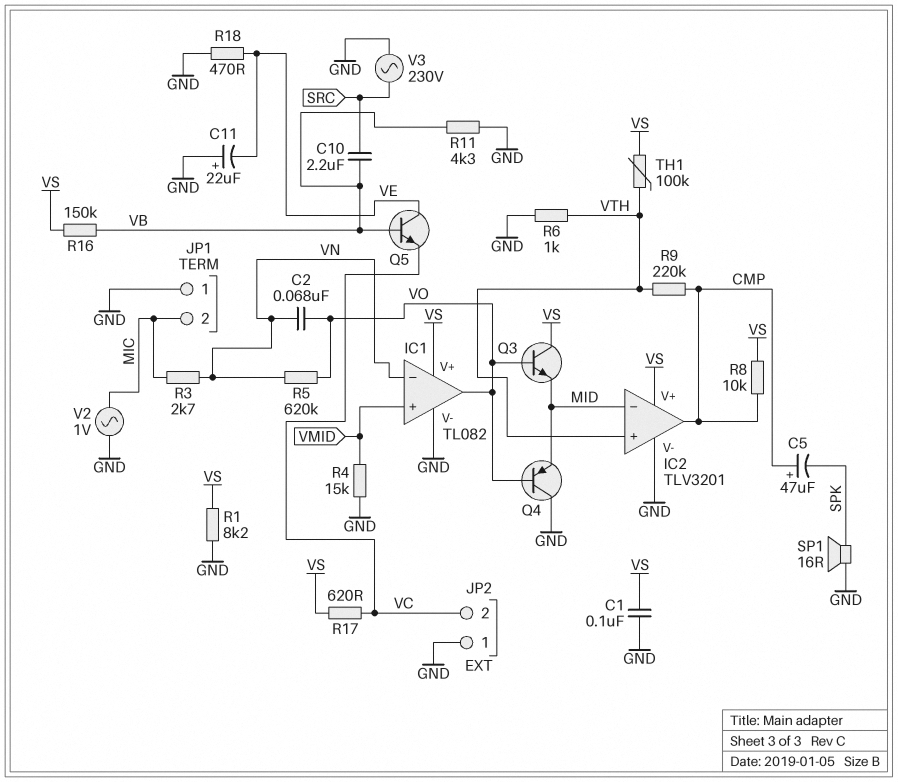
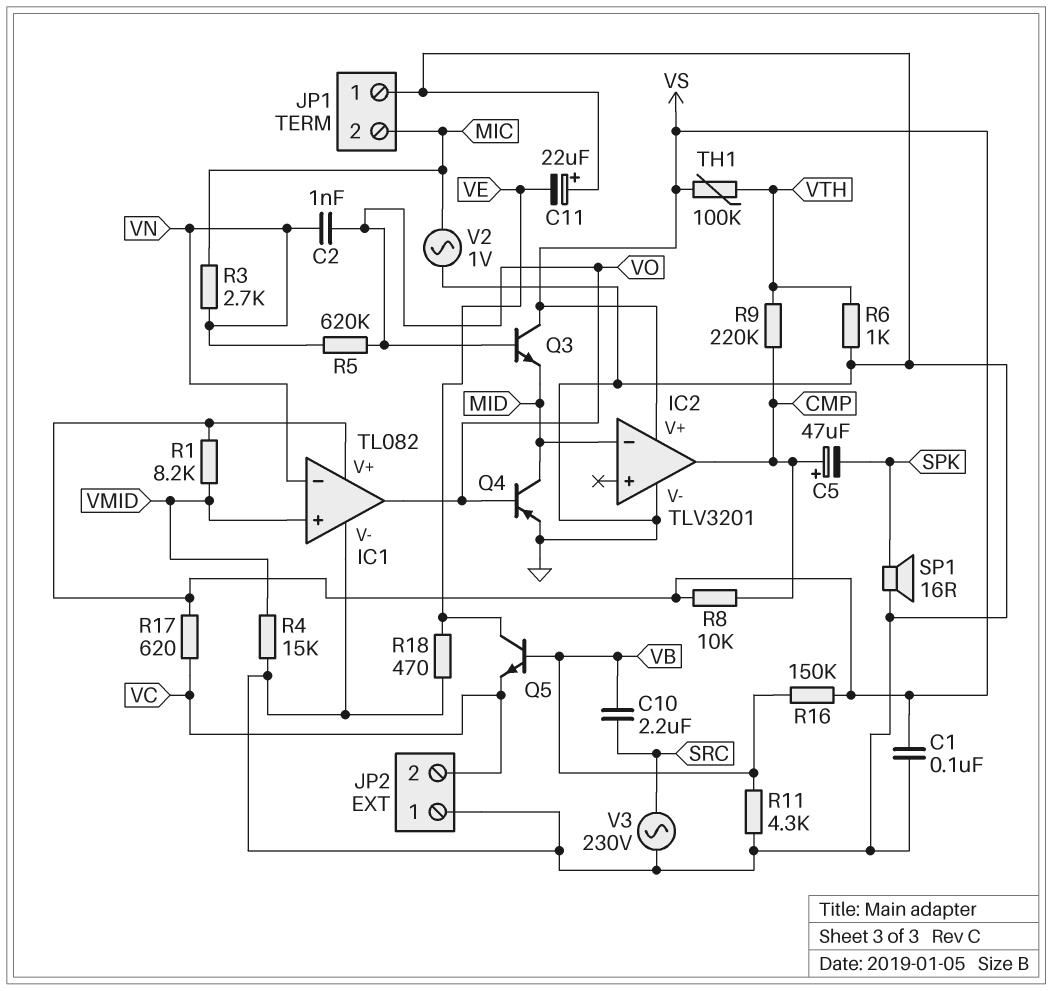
C2: 68nF (VN, VO) -> 1nF (VN, VO)
IC2 pin in+: VTH -> none
Q4: PNP (B VO, C GND, E MID) -> PNP (B VO, C MID, E GND)
R1: 8.2k (GND, VS) -> 8.2k (VMID, VS)

